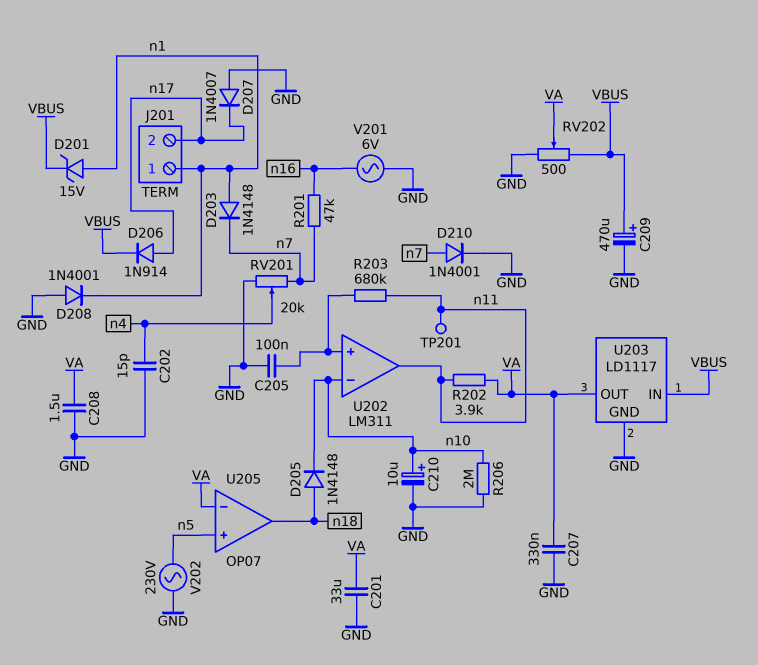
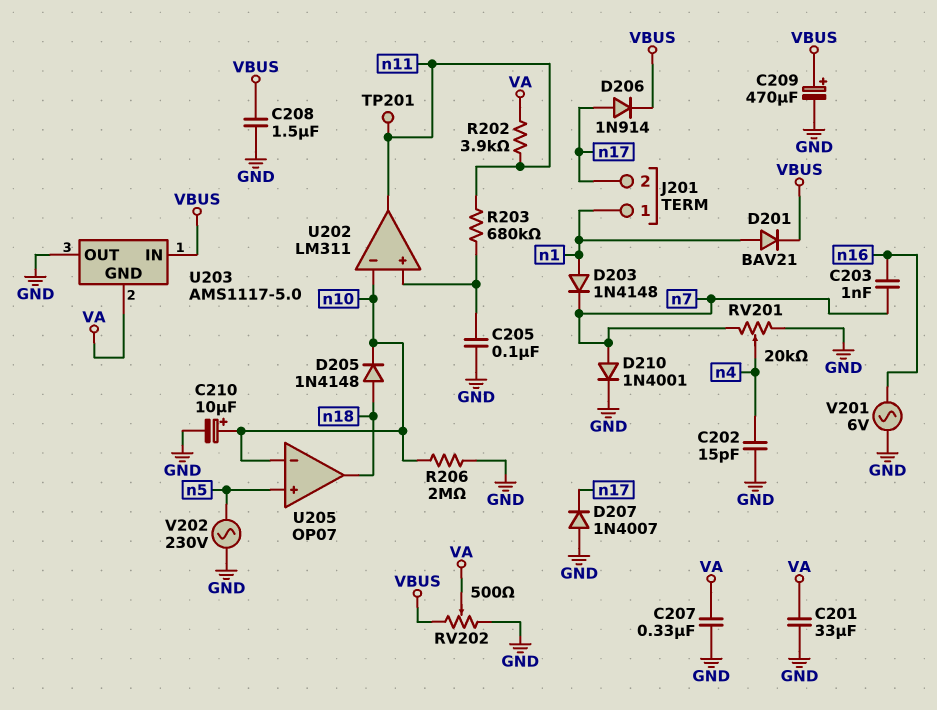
C203: none -> 1nF (n7, n16)
C208: 1.5uF (GND, VA) -> 1.5uF (GND, VBUS)
D201: zener 15V (A n1, K VBUS) -> diode BAV21 (A n1, K VBUS)
D208: diode 1N4001 (A GND, K n1) -> none
R201: 47k (n7, n16) -> none
U203: LD1117 -> AMS1117-5.0
U203 pin GND: GND -> VA
U203 pin OUT: VA -> GND
U205 pin in-: VA -> n10

